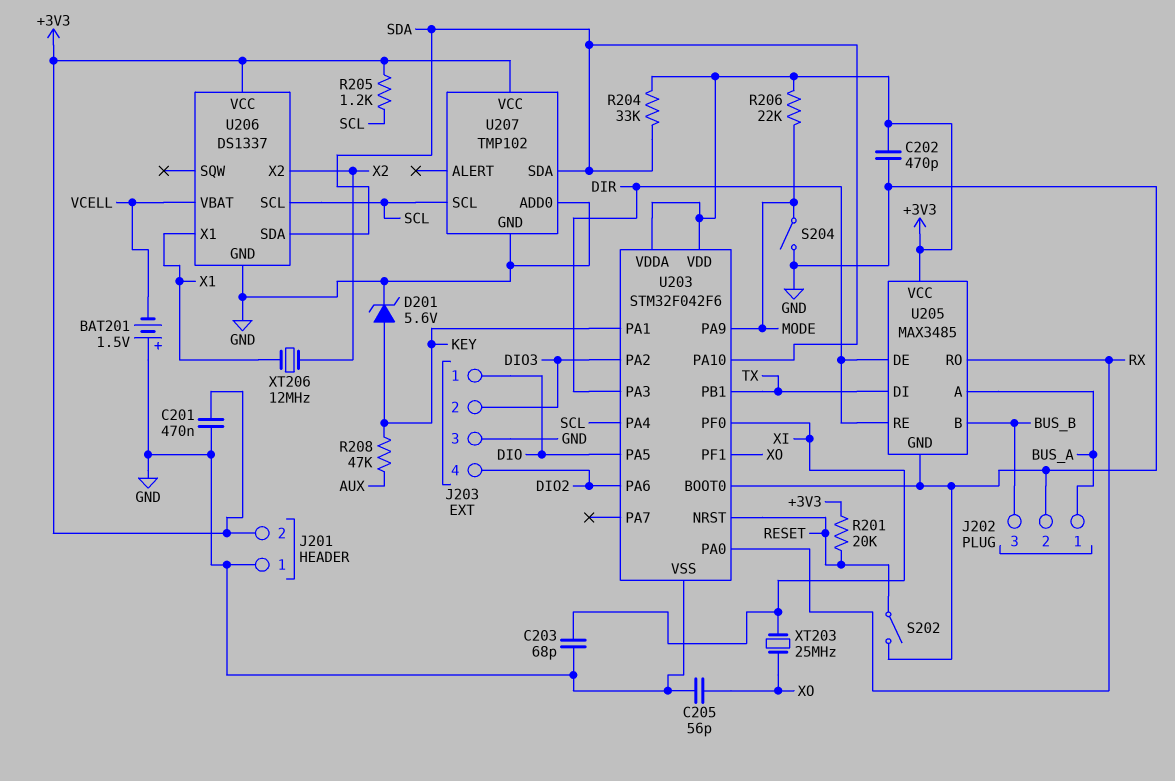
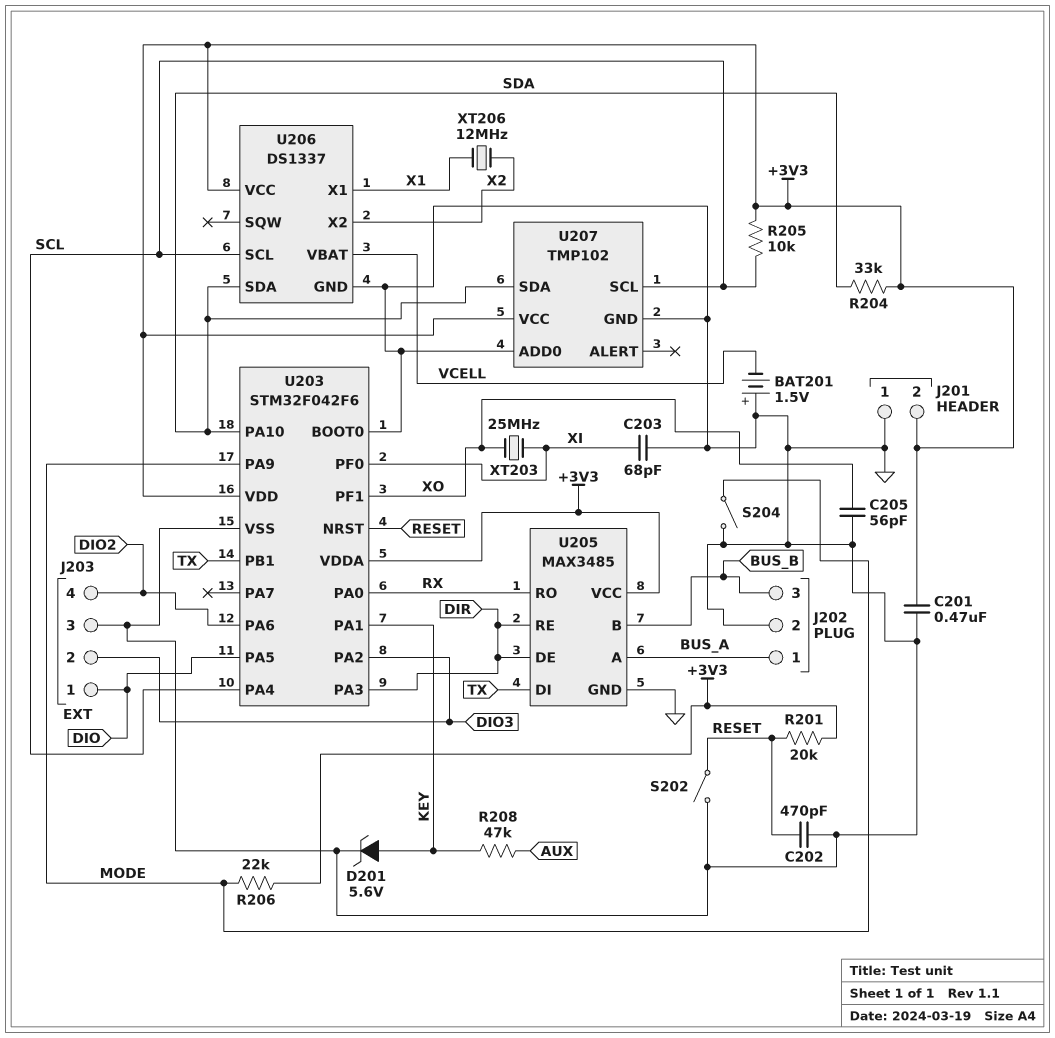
C202: 470pF (+3V3, GND) -> 470pF (GND, RESET)
R205: 1.2k (+3V3, SCL) -> 10k (+3V3, SCL)

